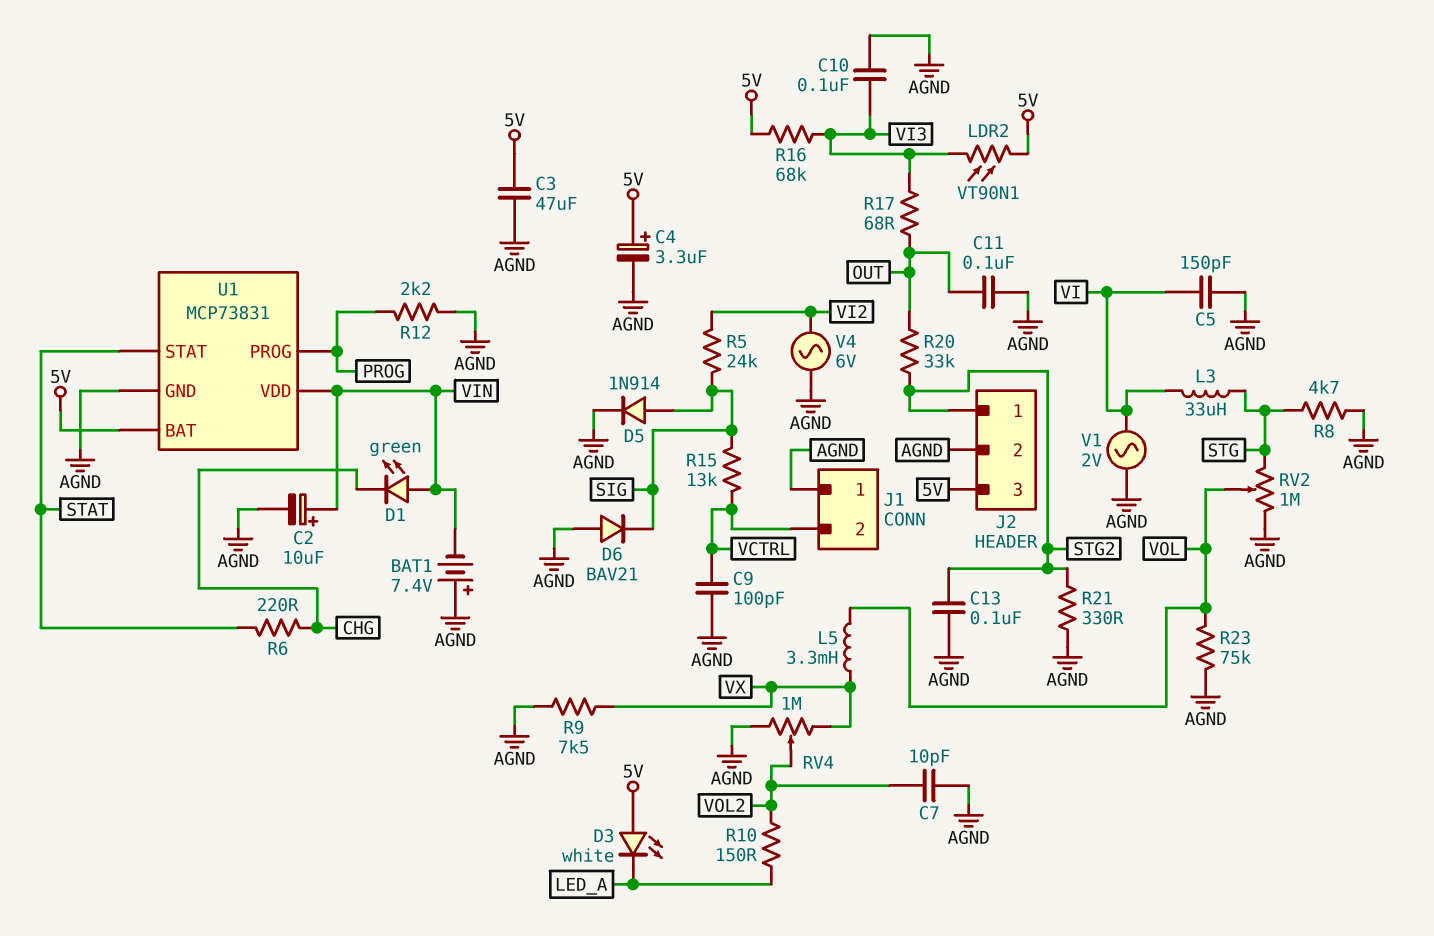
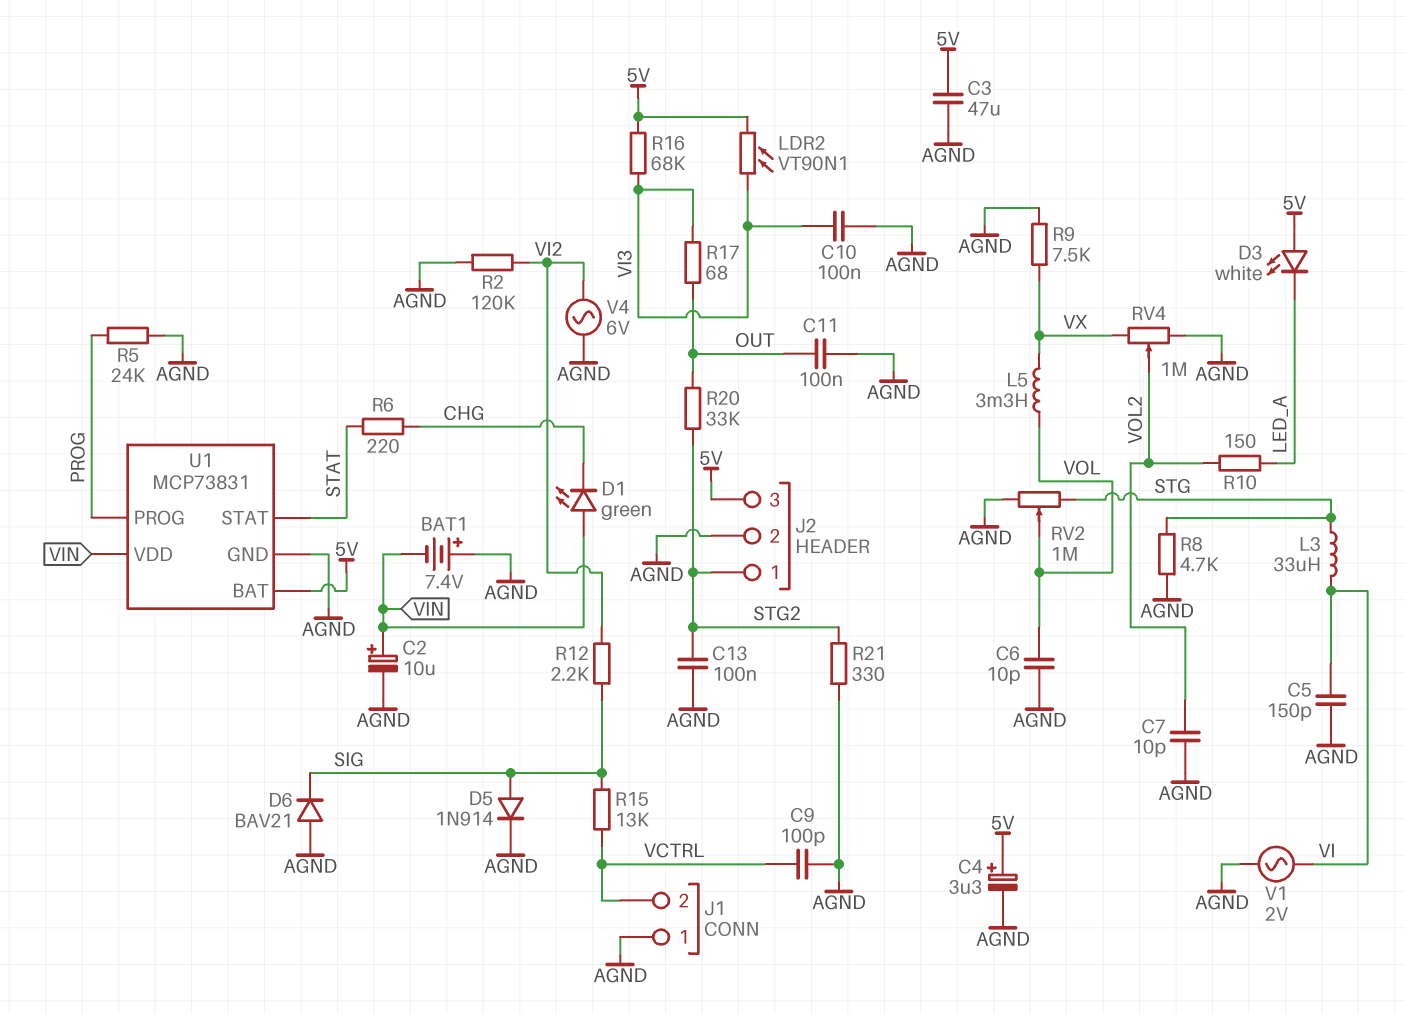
C6: none -> 10pF (AGND, VOL)
R2: none -> 120k (AGND, VI2)
R5: 24k (SIG, VI2) -> 24k (AGND, PROG)
R12: 2.2k (AGND, PROG) -> 2.2k (SIG, VI2)
R23: 75k (AGND, VOL) -> none

